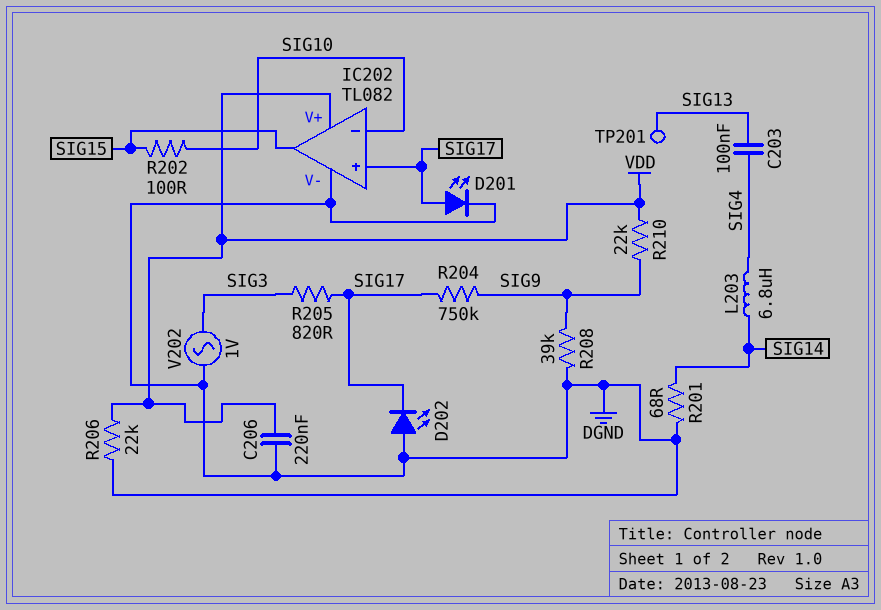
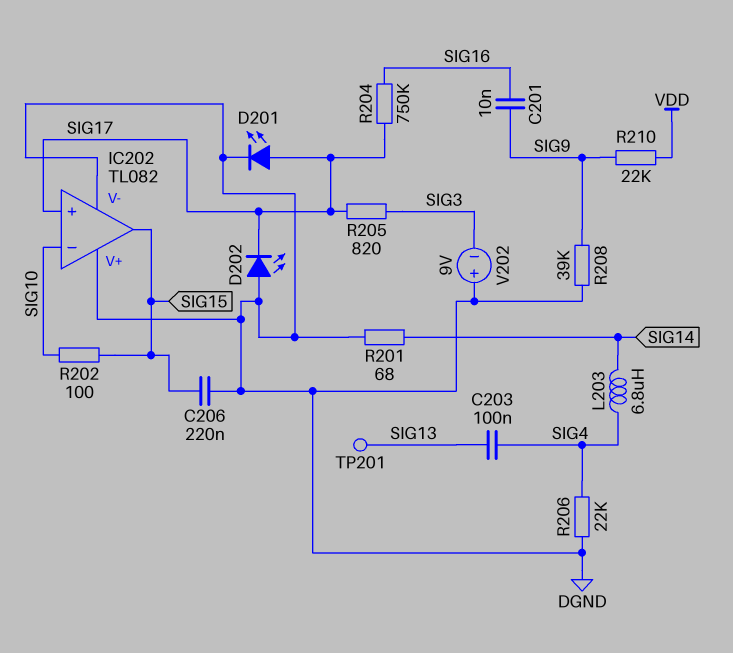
C201: none -> 10nF (SIG9, SIG16)
C206: 220nF (DGND, VDD) -> 220nF (DGND, SIG15)
IC202 pin V+: VDD -> DGND
R204: 750k (SIG9, SIG17) -> 750k (SIG16, SIG17)
R206: 22k (DGND, VDD) -> 22k (DGND, SIG4)
V202: AC 1V (DGND, SIG3) -> 9V (plus DGND, minus SIG3)

